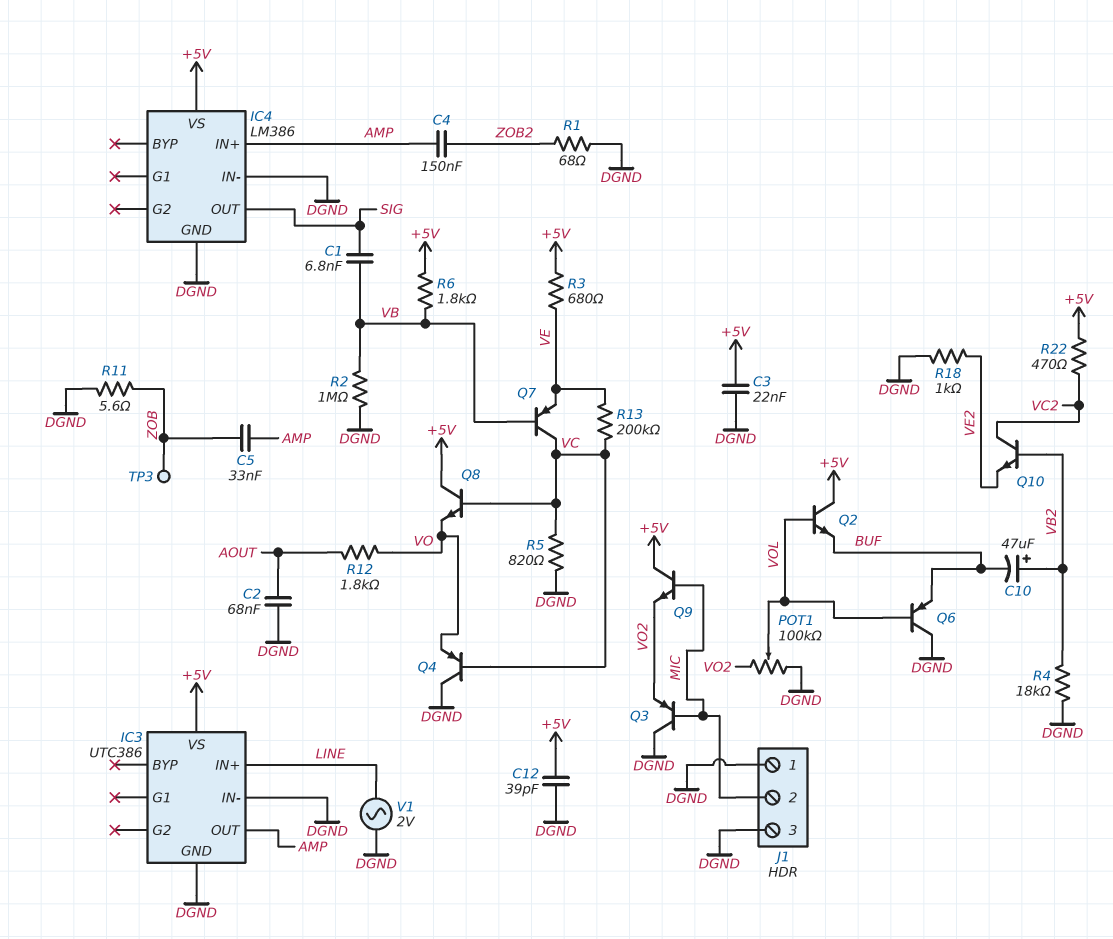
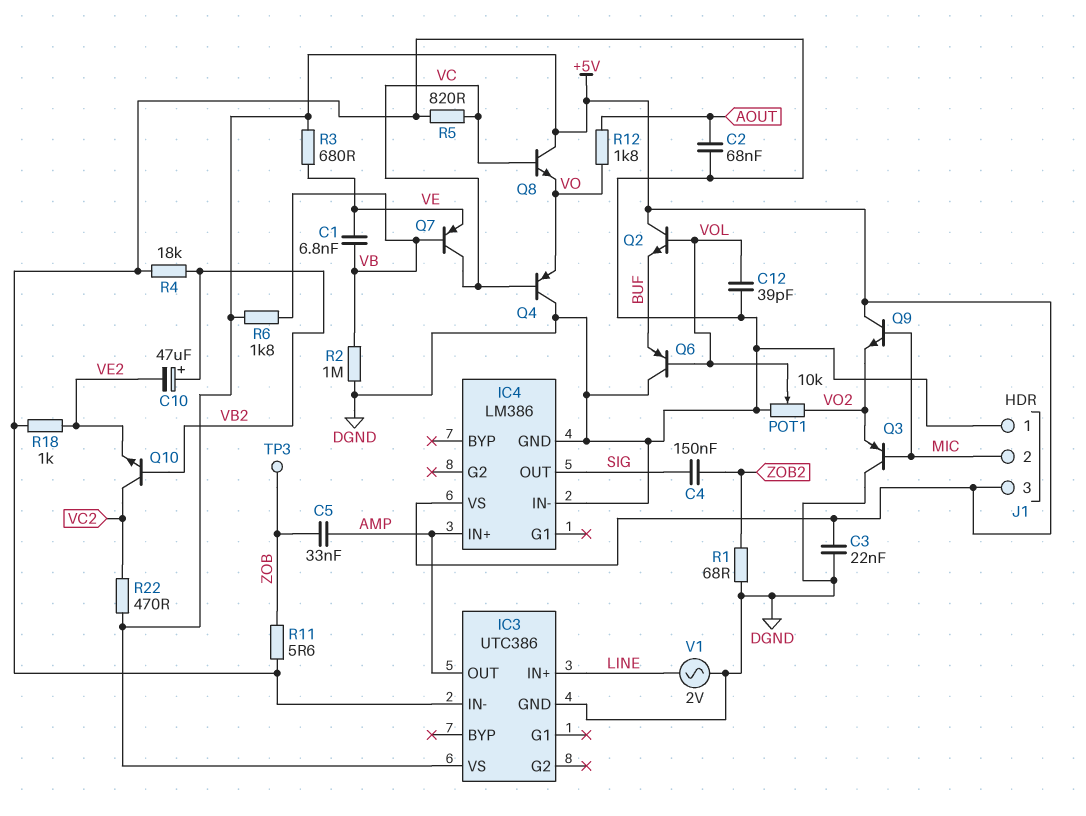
C1: 6.8nF (SIG, VB) -> 6.8nF (VB, VE)
C4: 150nF (AMP, ZOB2) -> 150nF (SIG, ZOB2)
C10: 47uF (plus VB2, minus BUF) -> 47uF (plus VB2, minus VE2)
C12: 39pF (+5V, DGND) -> 39pF (DGND, VOL)
J1 pin 3: DGND -> +5V
POT1: 100k (DGND, VO2, wiper VOL) -> 10k (DGND, VO2, wiper VOL)
R13: 200k (VC, VE) -> none

